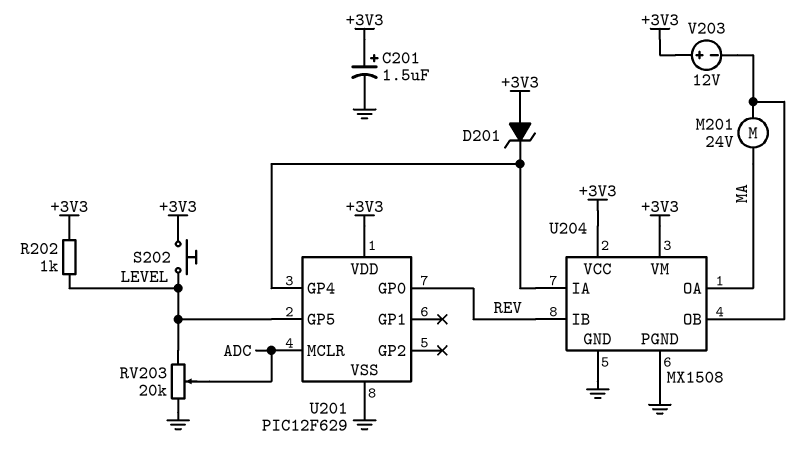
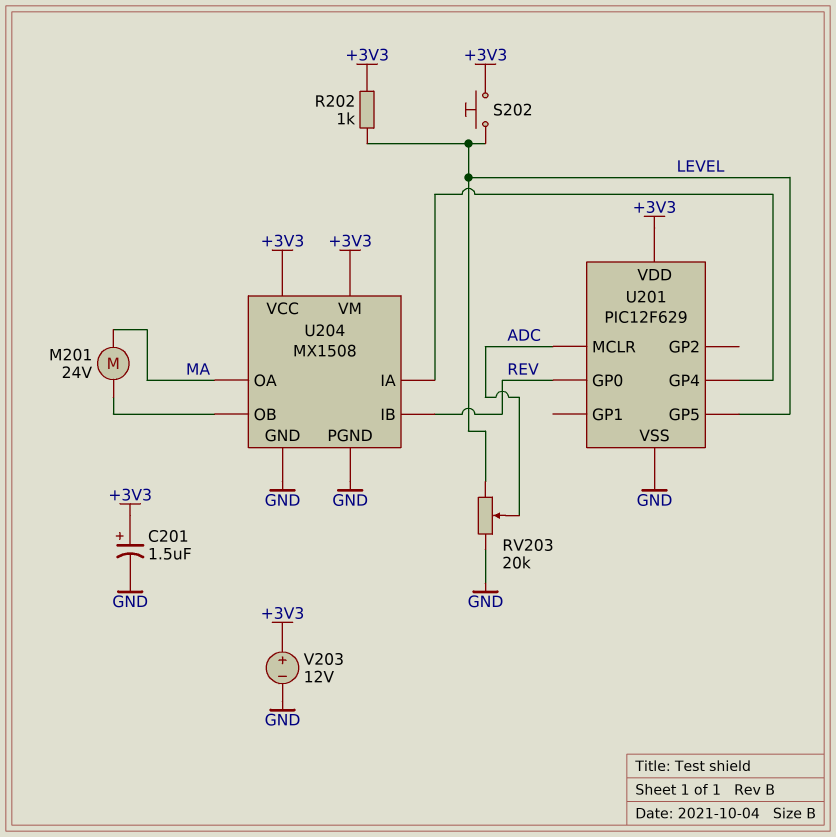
D201: zener (A +3V3, K U201/GP4) -> none
V203: 12V (plus +3V3, minus U204/OB) -> 12V (plus +3V3, minus GND)

